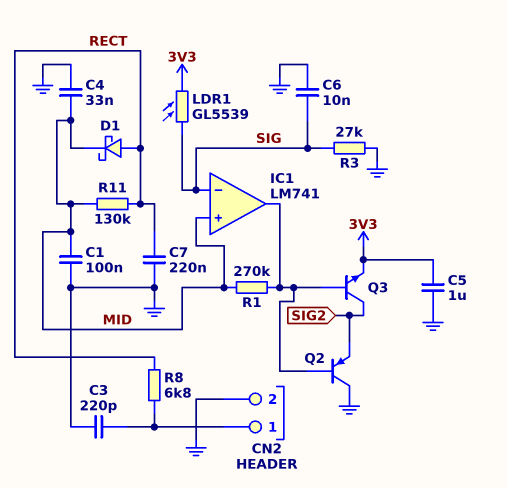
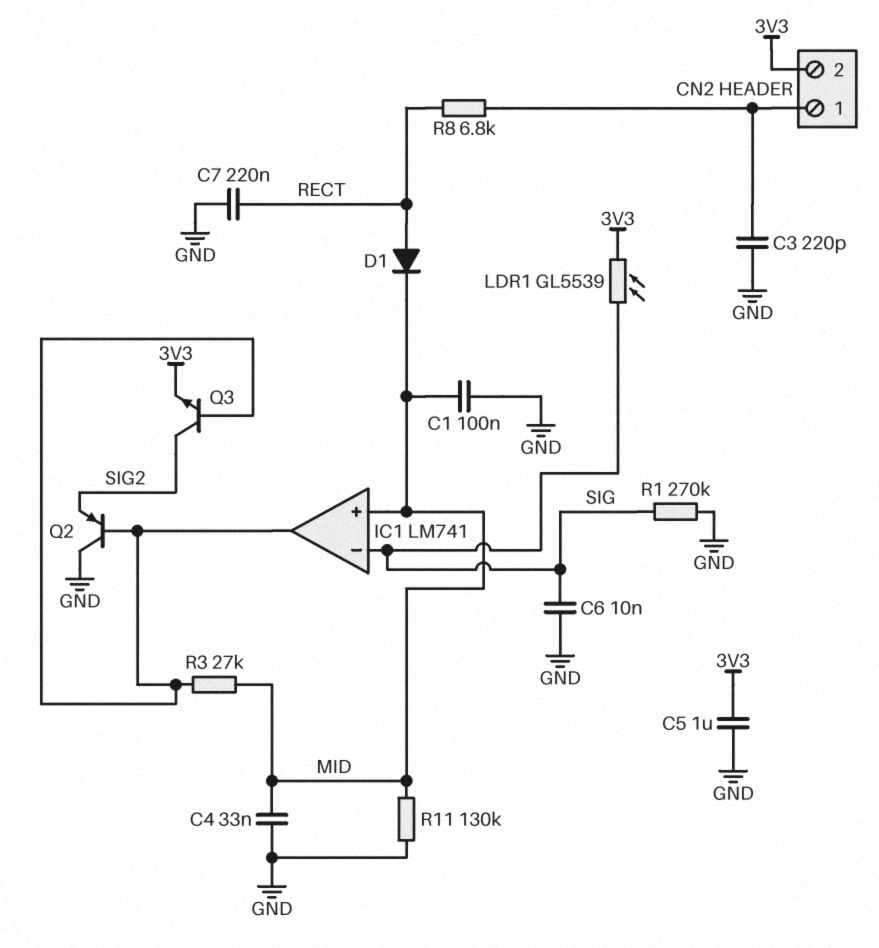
CN2 pin 2: GND -> 3V3
D1: schottky (A RECT, K MID) -> diode (A RECT, K MID)
R1: 270k (IC1/out, MID) -> 270k (GND, SIG)
R3: 27k (GND, SIG) -> 27k (IC1/out, MID)
R11: 130k (MID, RECT) -> 130k (GND, MID)

